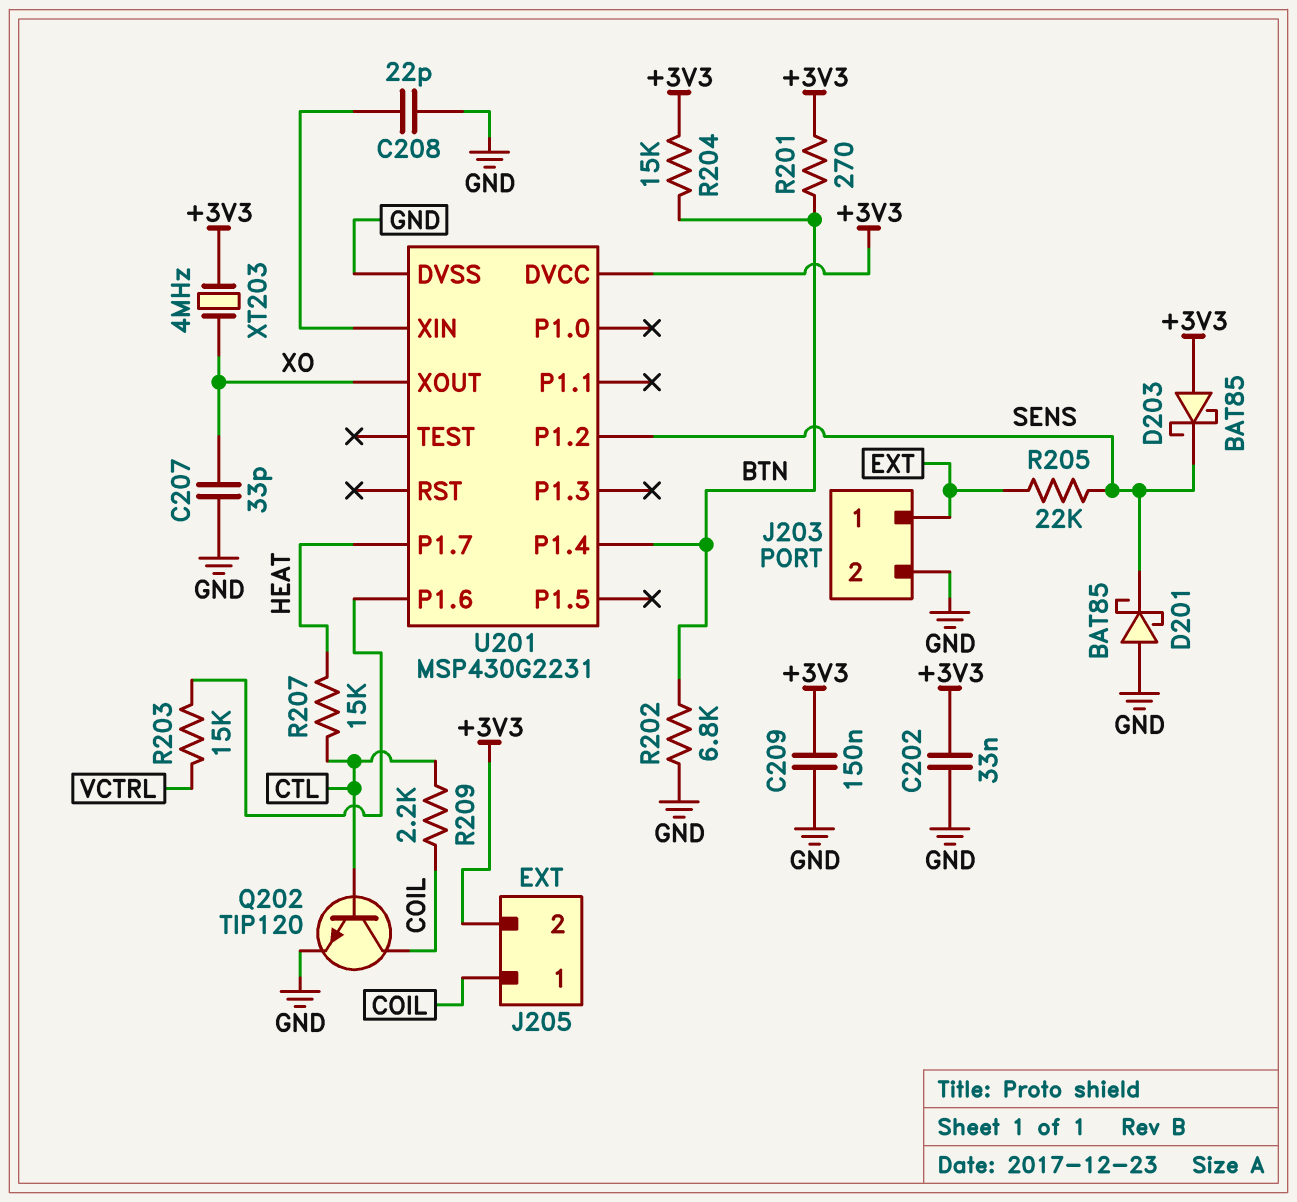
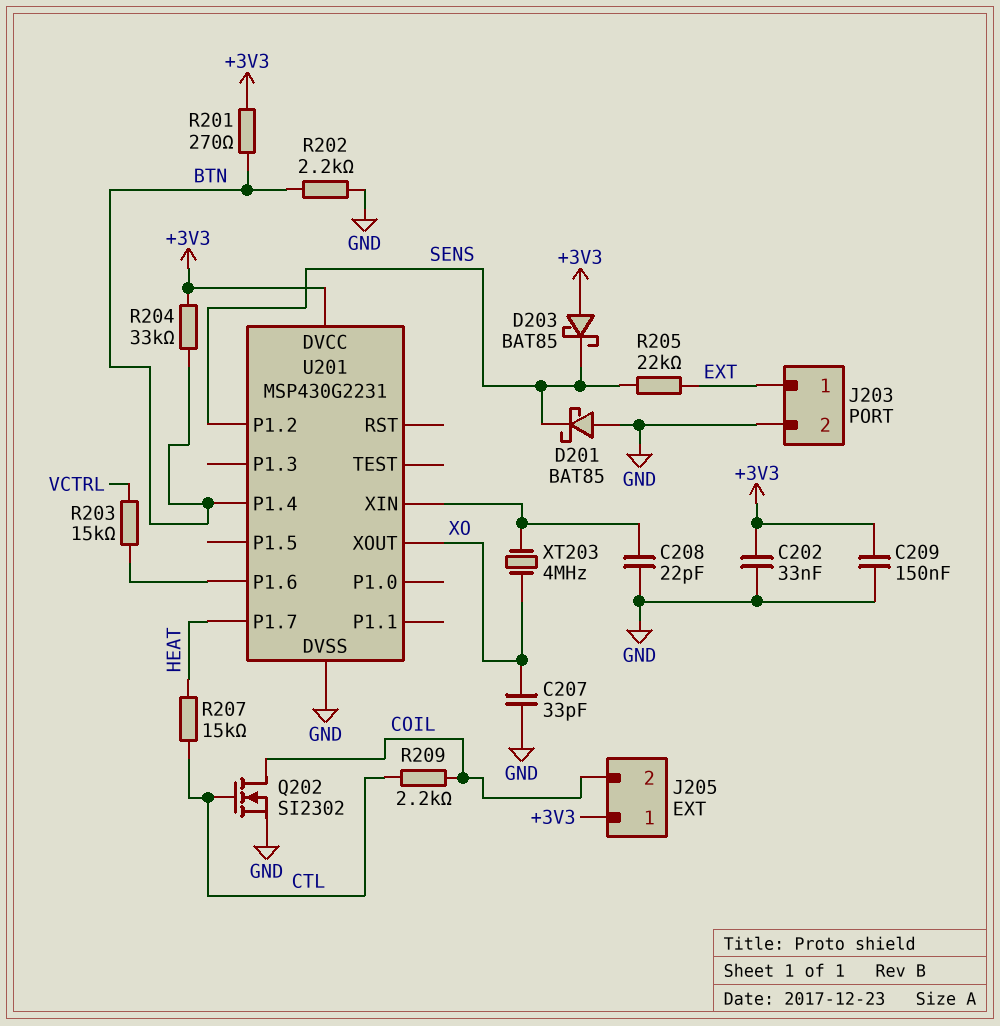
J205 pin 1: COIL -> +3V3
J205 pin 2: +3V3 -> COIL
Q202: NPN TIP120 (B CTL, C COIL, E GND) -> NMOS SI2302 (G CTL, D COIL, S GND)
R202: 6.8k (BTN, GND) -> 2.2k (BTN, GND)
R204: 15k (+3V3, BTN) -> 33k (+3V3, BTN)
XT203: 4MHz (+3V3, XO) -> 4MHz (U201/XIN, XO)

